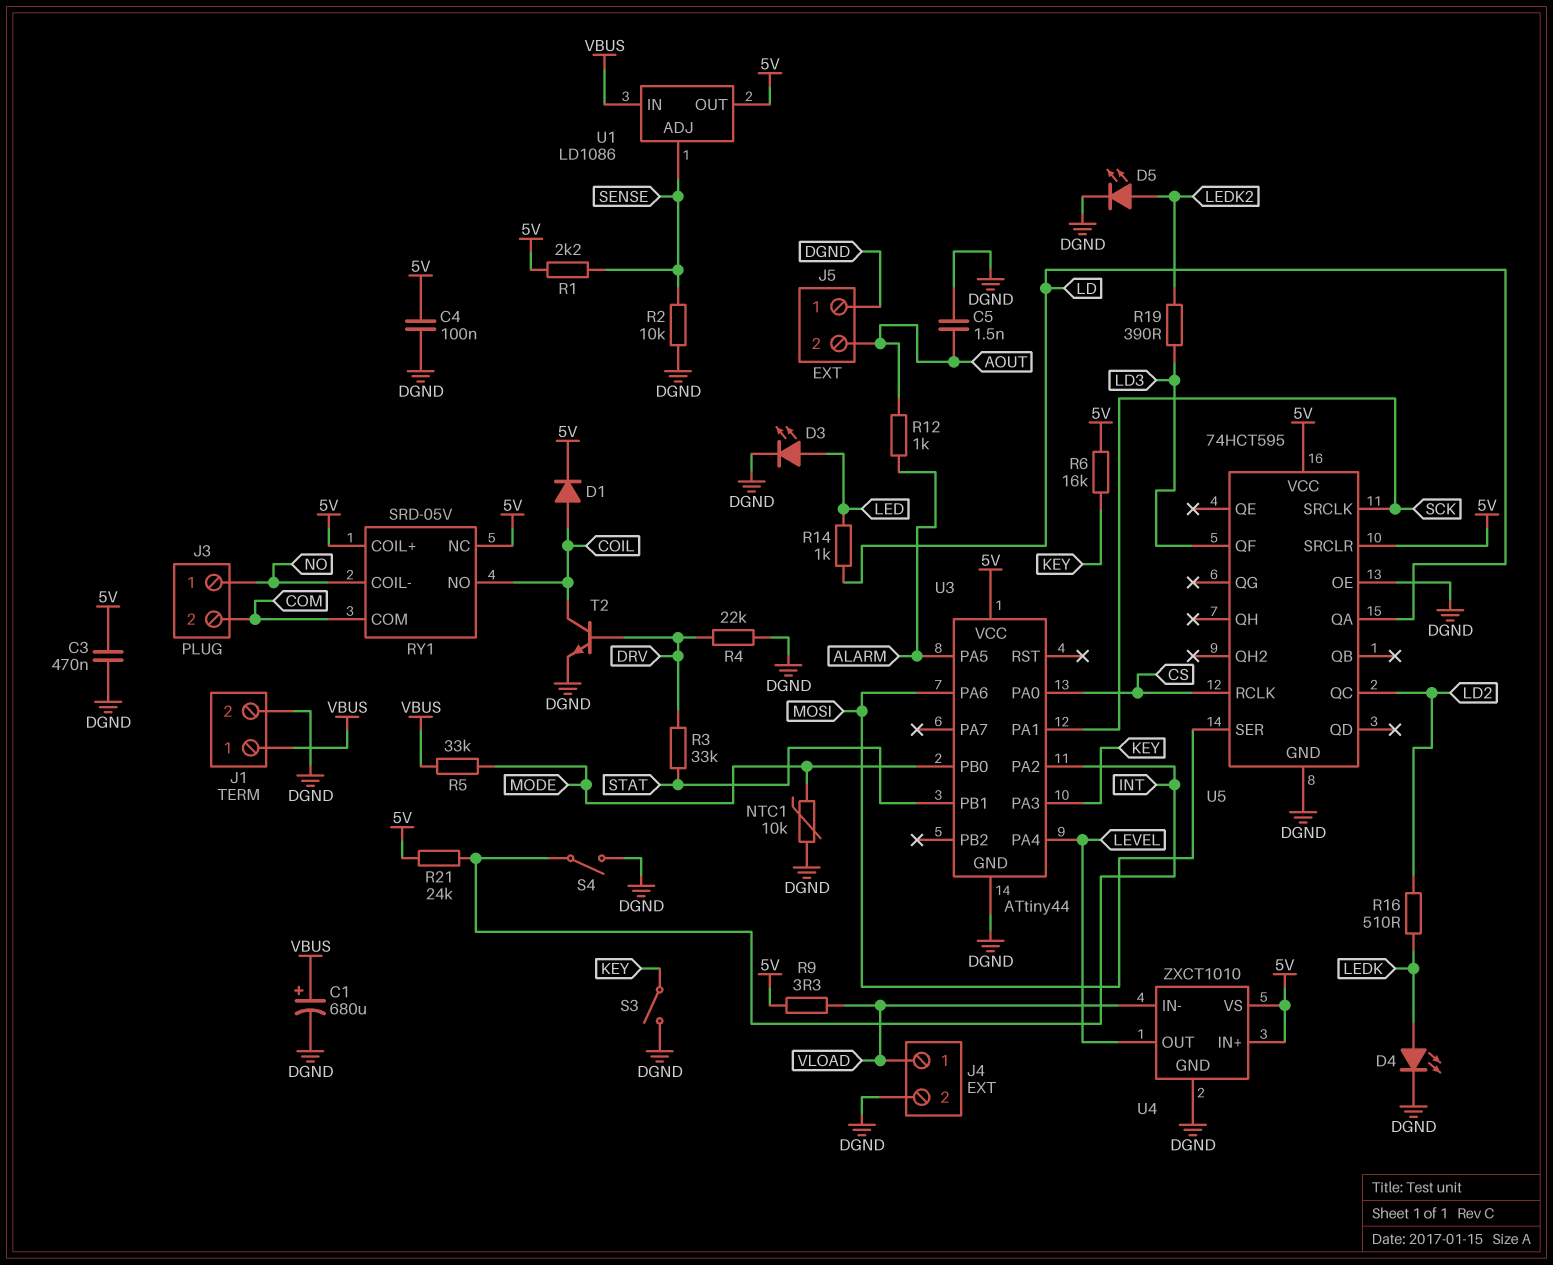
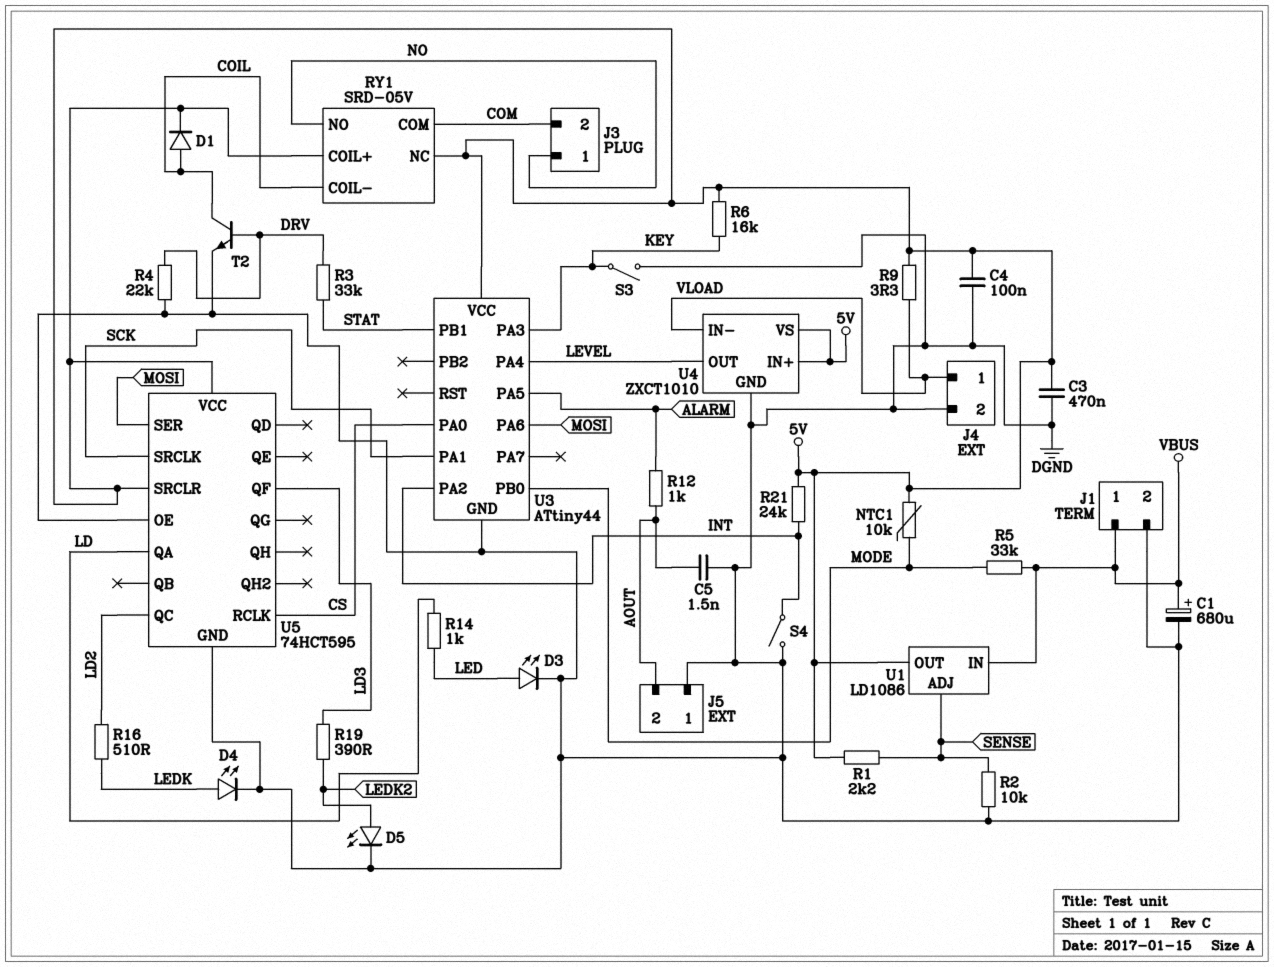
NTC1: 10k (DGND, MODE) -> 10k (5V, MODE)
RY1 pin COIL-: NO -> COIL
RY1 pin NO: COIL -> NO

